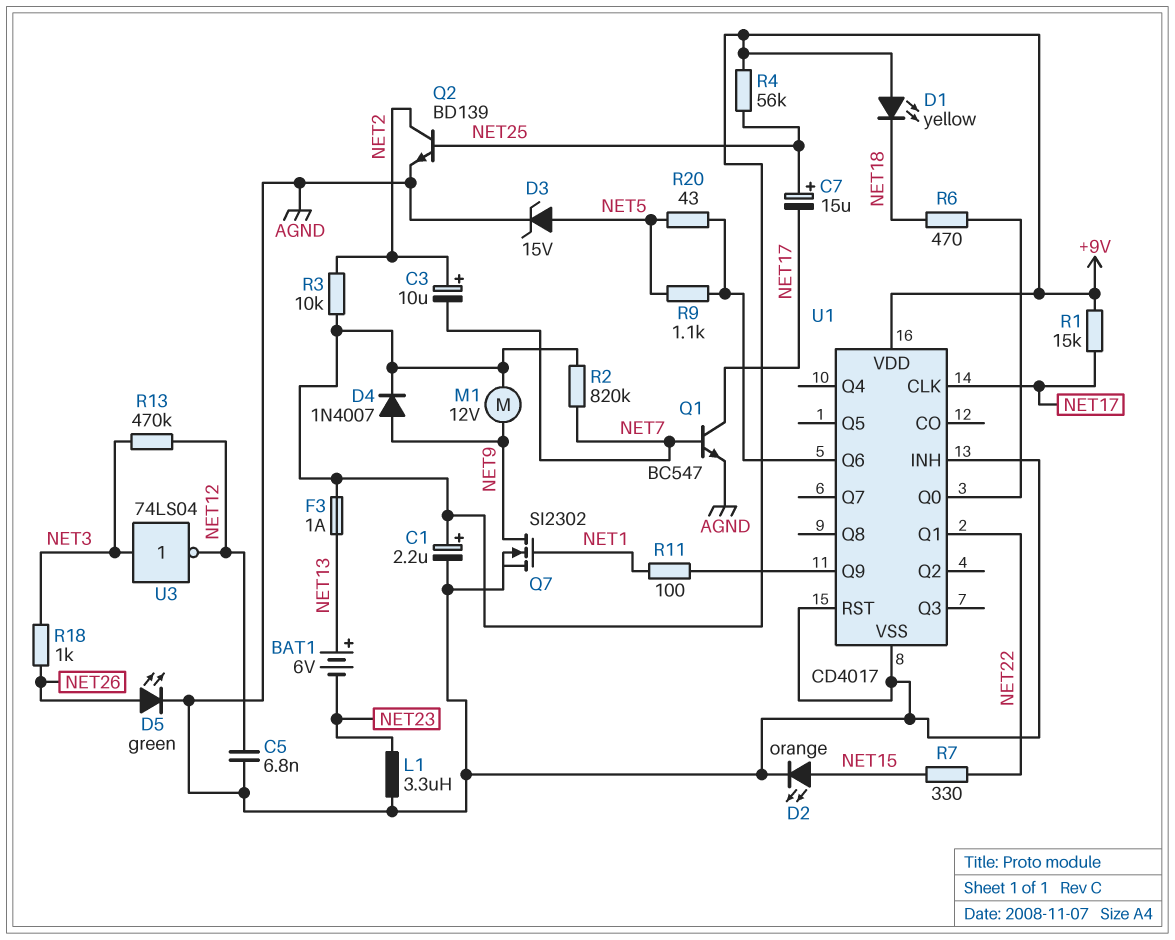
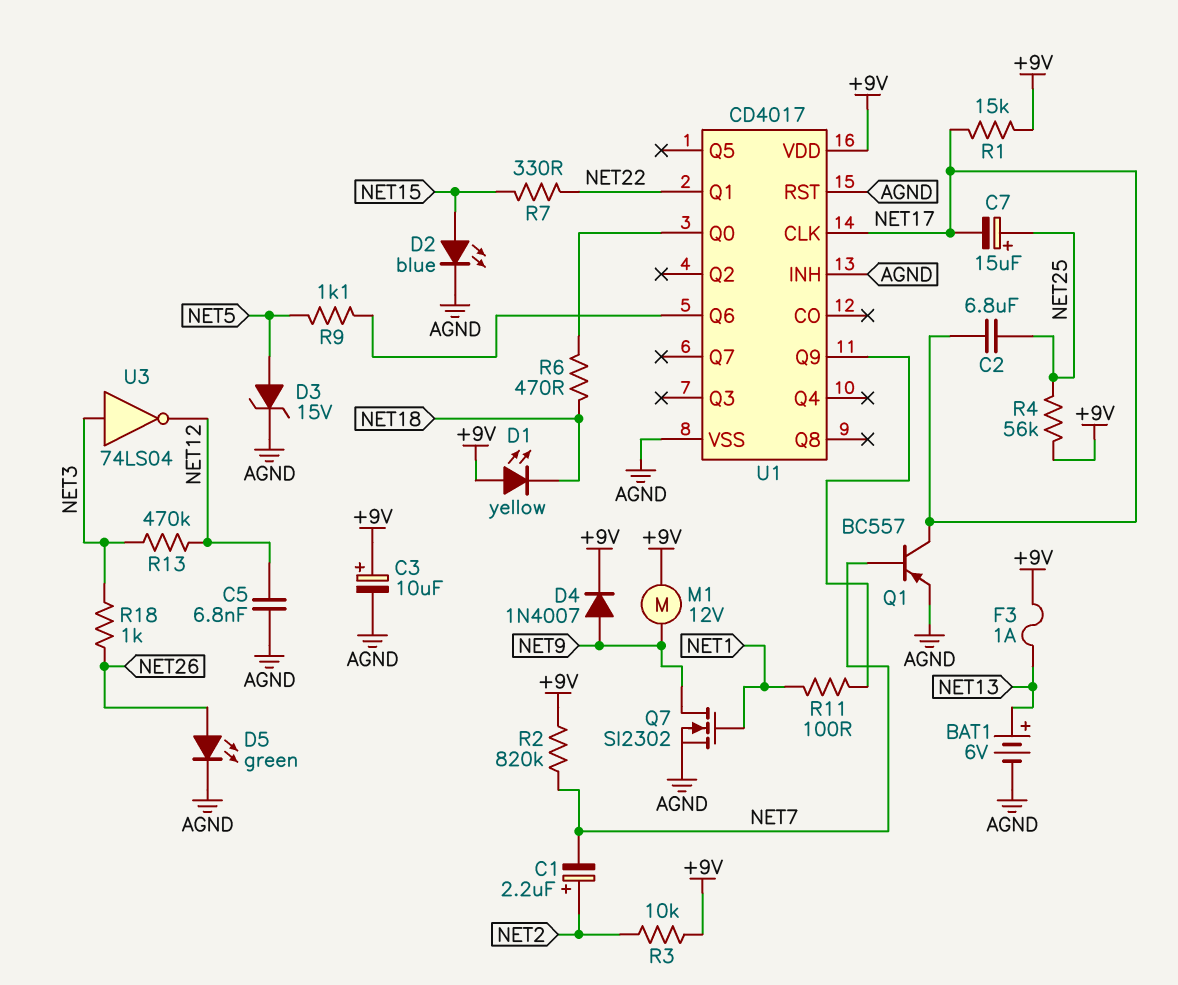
BAT1: 6V (plus NET13, minus NET23) -> 6V (plus NET13, minus AGND)
C1: 2.2uF (plus +9V, minus AGND) -> 2.2uF (plus NET2, minus NET7)
C2: none -> 6.8uF (NET17, NET25)
C3: 10uF (plus NET2, minus NET7) -> 10uF (plus +9V, minus AGND)
D2: LED orange (A NET15, K AGND) -> LED blue (A NET15, K AGND)
L1: 3.3uH (AGND, NET23) -> none
Q1: NPN BC547 (B NET7, C NET17, E AGND) -> PNP BC557 (B NET7, C NET17, E AGND)
Q2: NPN BD139 (B NET25, C NET2, E AGND) -> none
R20: 43 (NET5, U1/Q6) -> none

